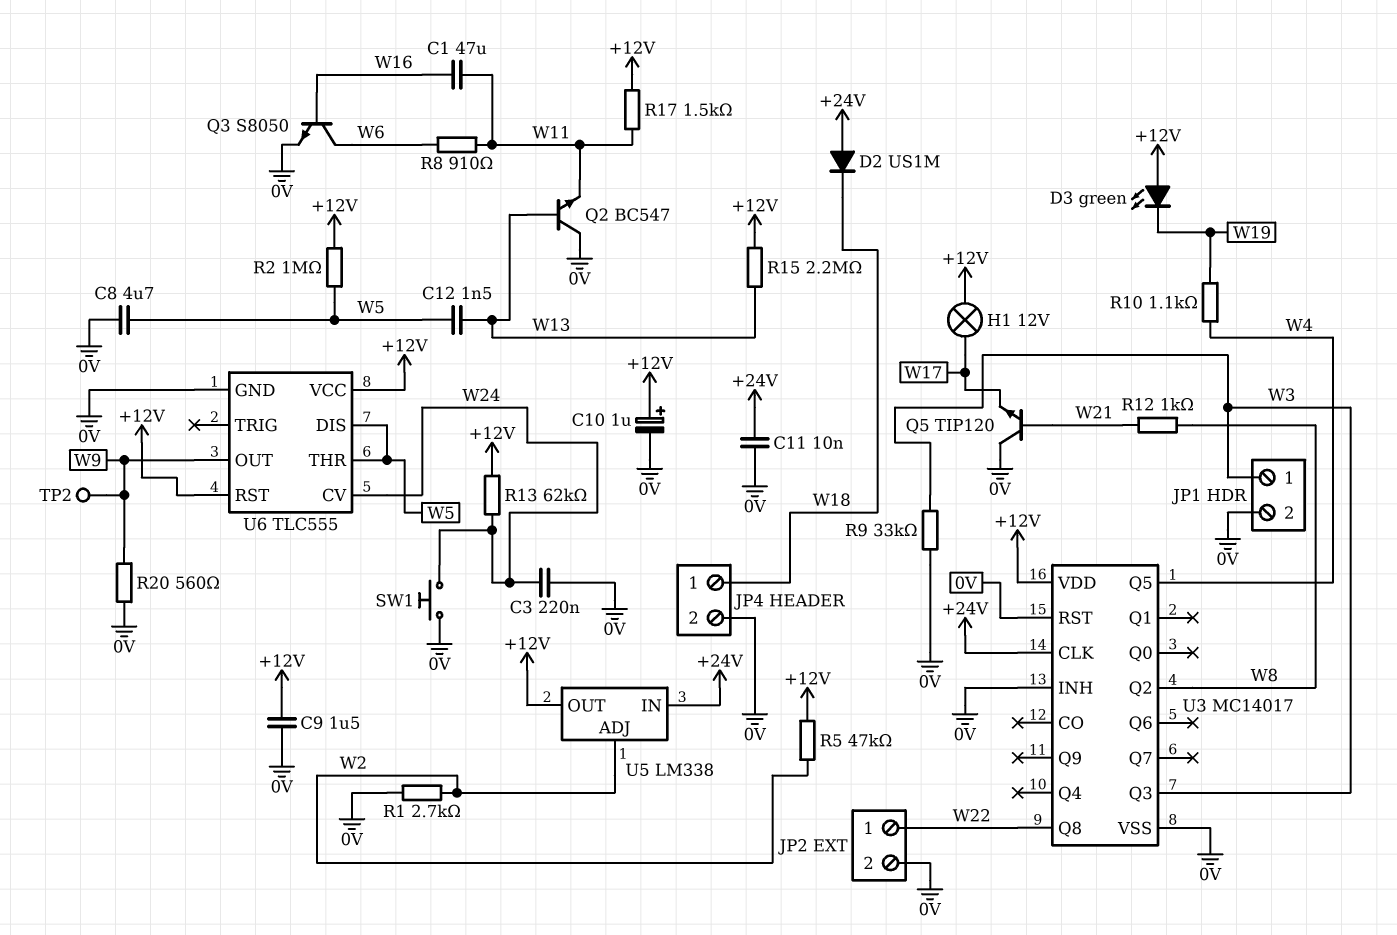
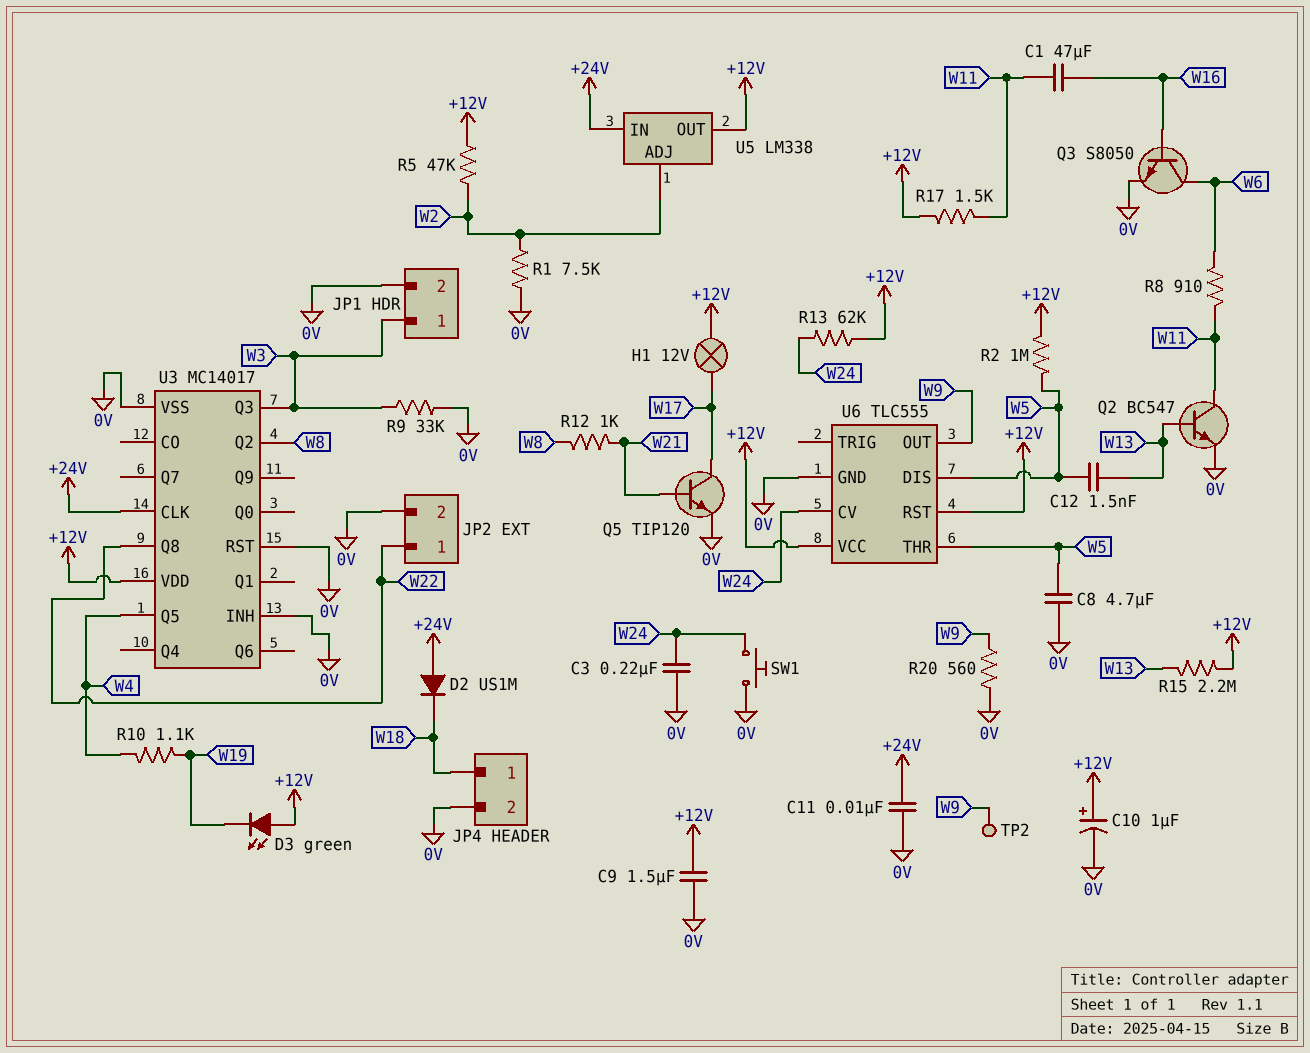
Q2: NPN BC547 (B W13, C 0V, E W11) -> NPN BC547 (B W13, C W11, E 0V)
Q5: NPN TIP120 (B W21, C 0V, E W17) -> NPN TIP120 (B W21, C W17, E 0V)
R1: 2.7k (0V, W2) -> 7.5k (0V, W2)

